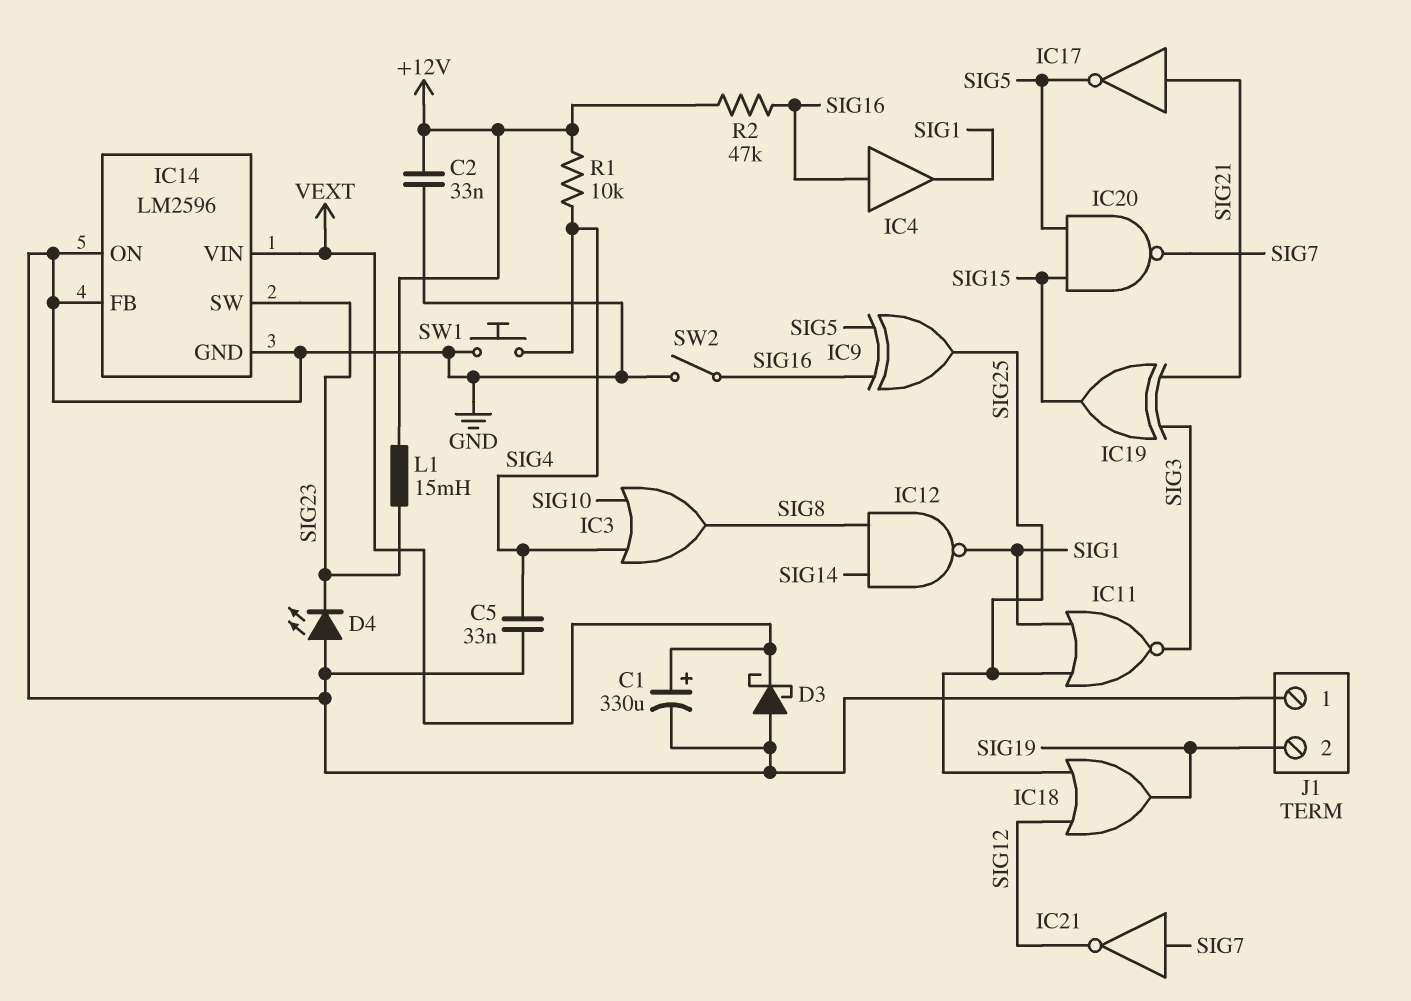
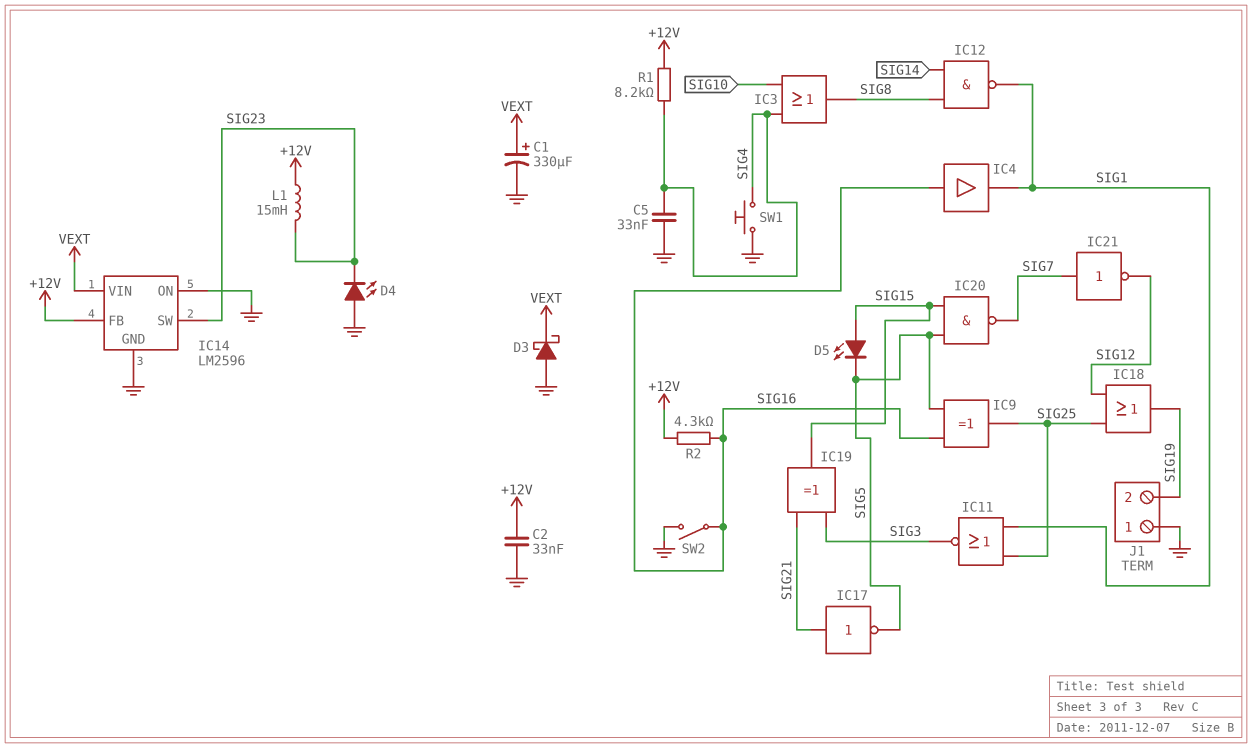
D5: none -> LED (A SIG15, K SIG5)
IC14 pin FB: GND -> +12V
R1: 10k (+12V, SIG4) -> 8.2k (+12V, SIG4)
R2: 47k (+12V, SIG16) -> 4.3k (+12V, SIG16)

